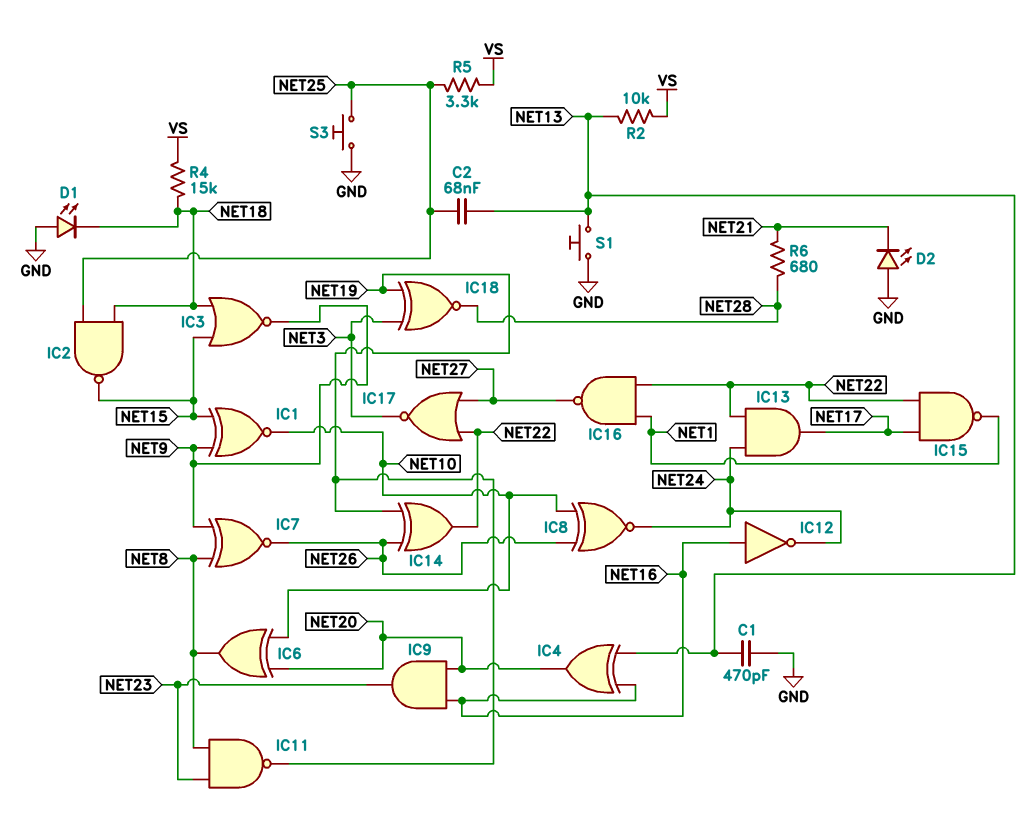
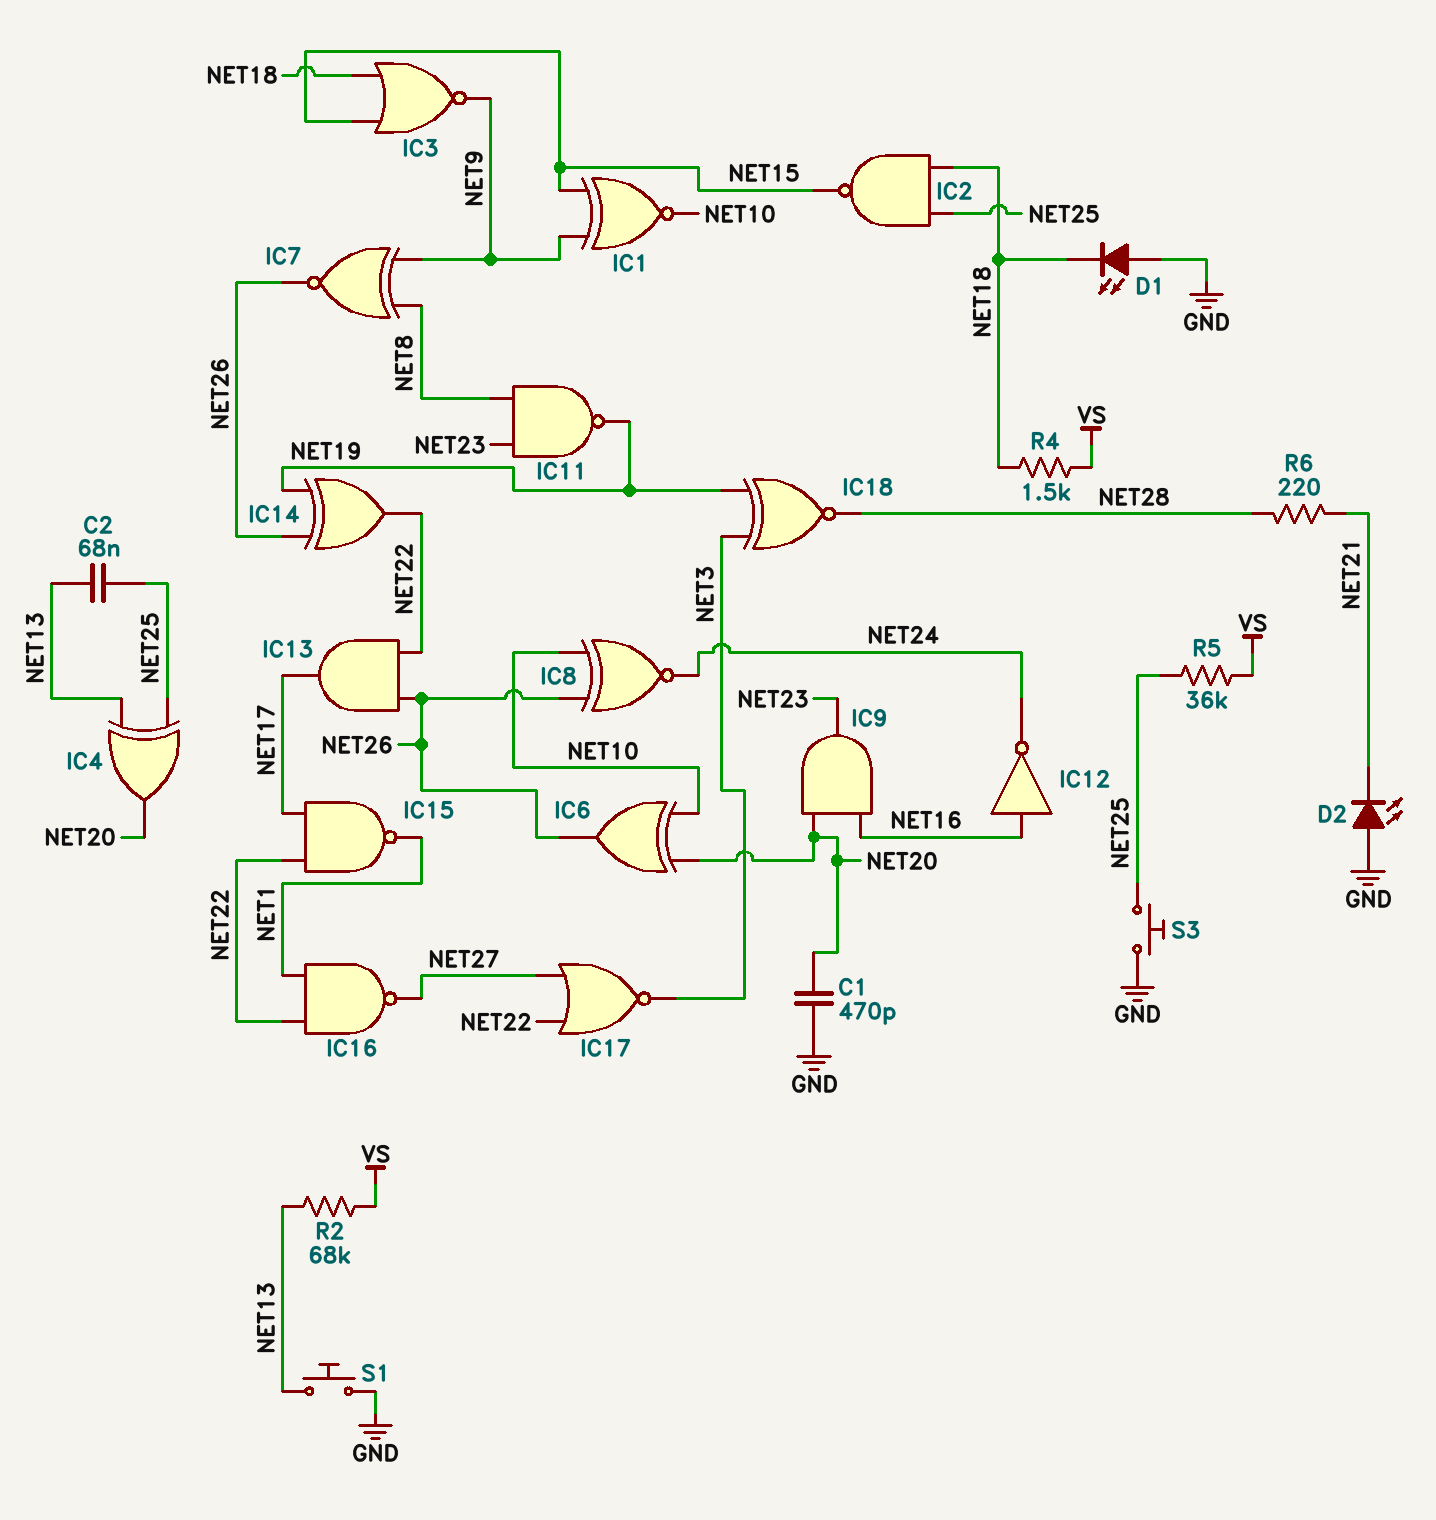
C1: 470pF (GND, NET13) -> 470pF (GND, NET20)
IC4: XOR (in NET13, in NET16, out NET20) -> XOR (in NET13, in NET25, out NET20)
IC6: XOR (in NET10, in NET20, out NET8) -> XOR (in NET10, in NET20, out NET26)
IC13: AND (in NET22, in NET24, out NET17) -> AND (in NET22, in NET26, out NET17)
R2: 10k (NET13, VS) -> 68k (NET13, VS)
R4: 15k (NET18, VS) -> 1.5k (NET18, VS)
R5: 3.3k (NET25, VS) -> 36k (NET25, VS)
R6: 680 (NET21, NET28) -> 220 (NET21, NET28)

